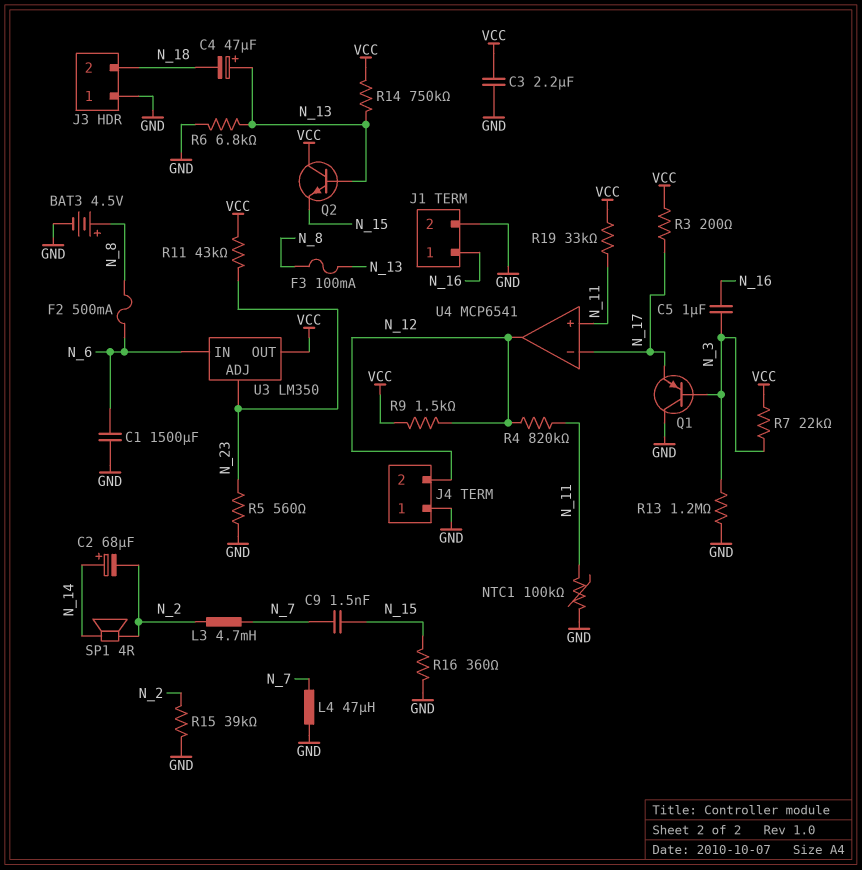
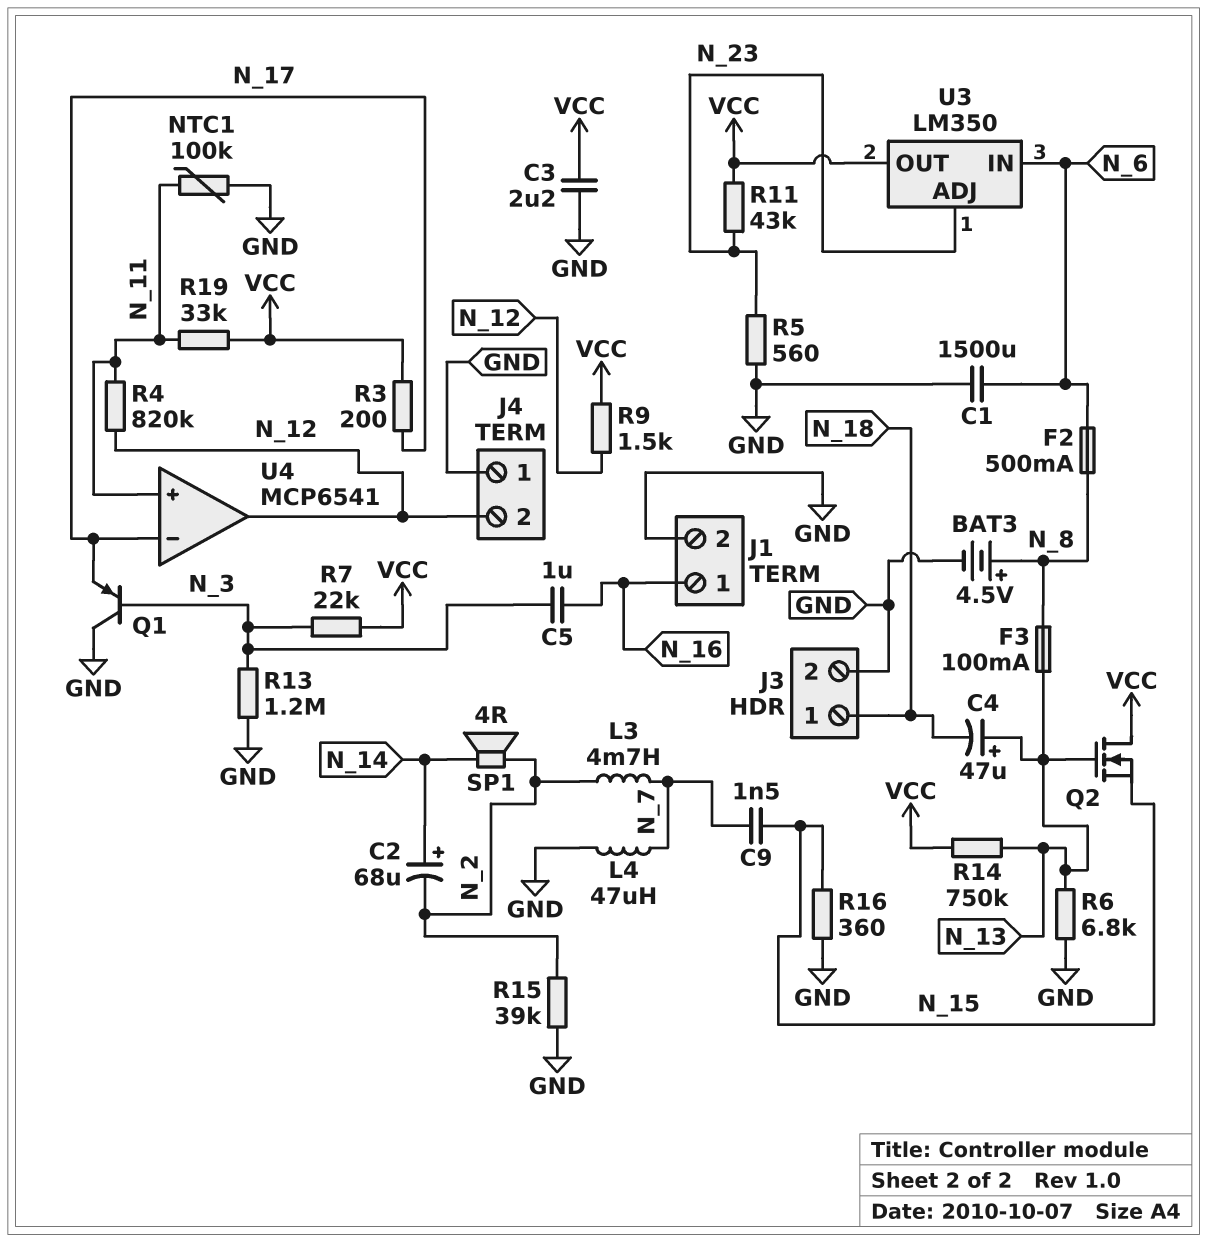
J3 pin 1: GND -> N_18
J3 pin 2: N_18 -> GND
Q2: NPN (B N_13, C VCC, E N_15) -> NMOS (G N_13, D VCC, S N_15)

